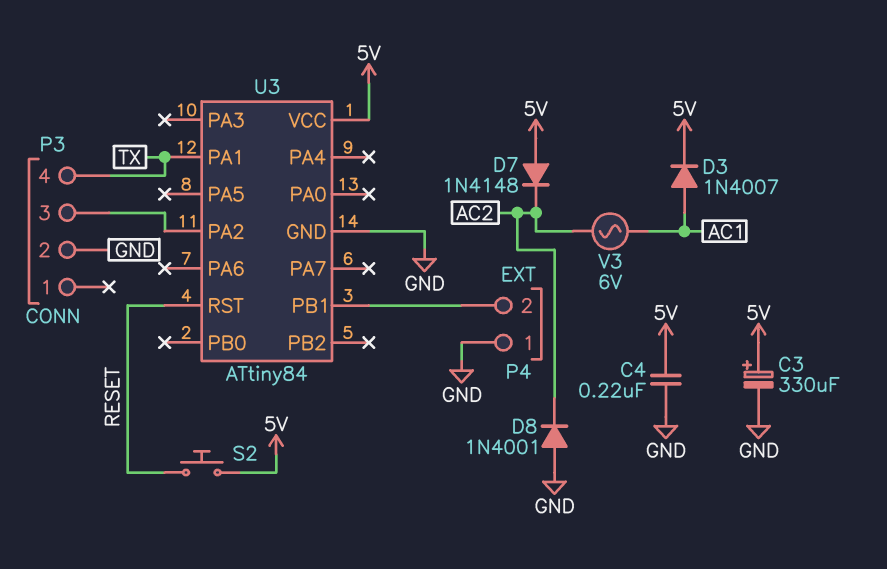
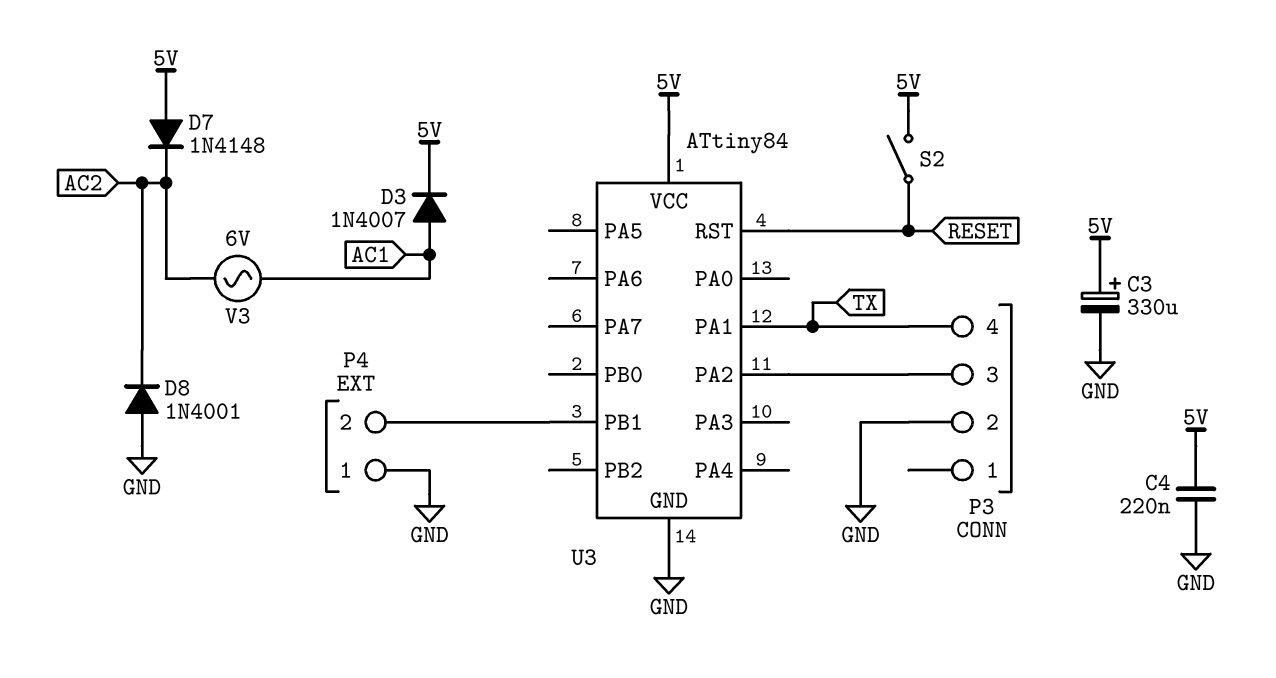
S2: button (5V, RESET) -> switch (5V, RESET)

